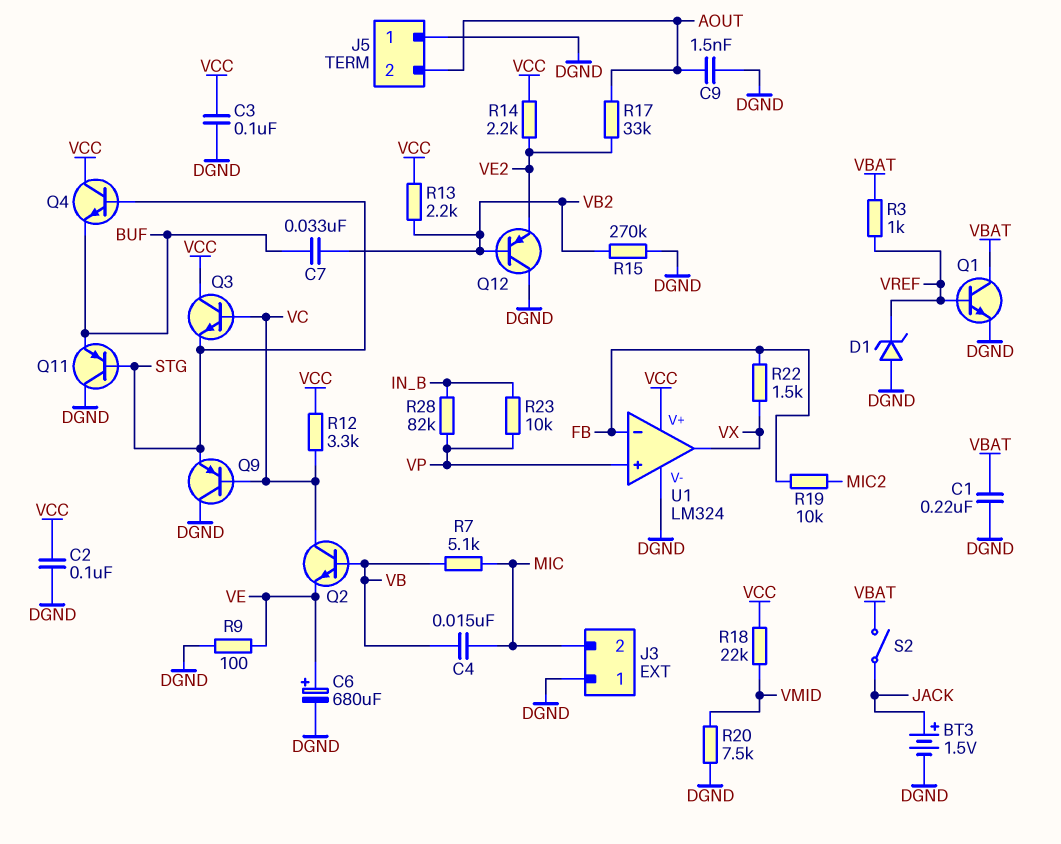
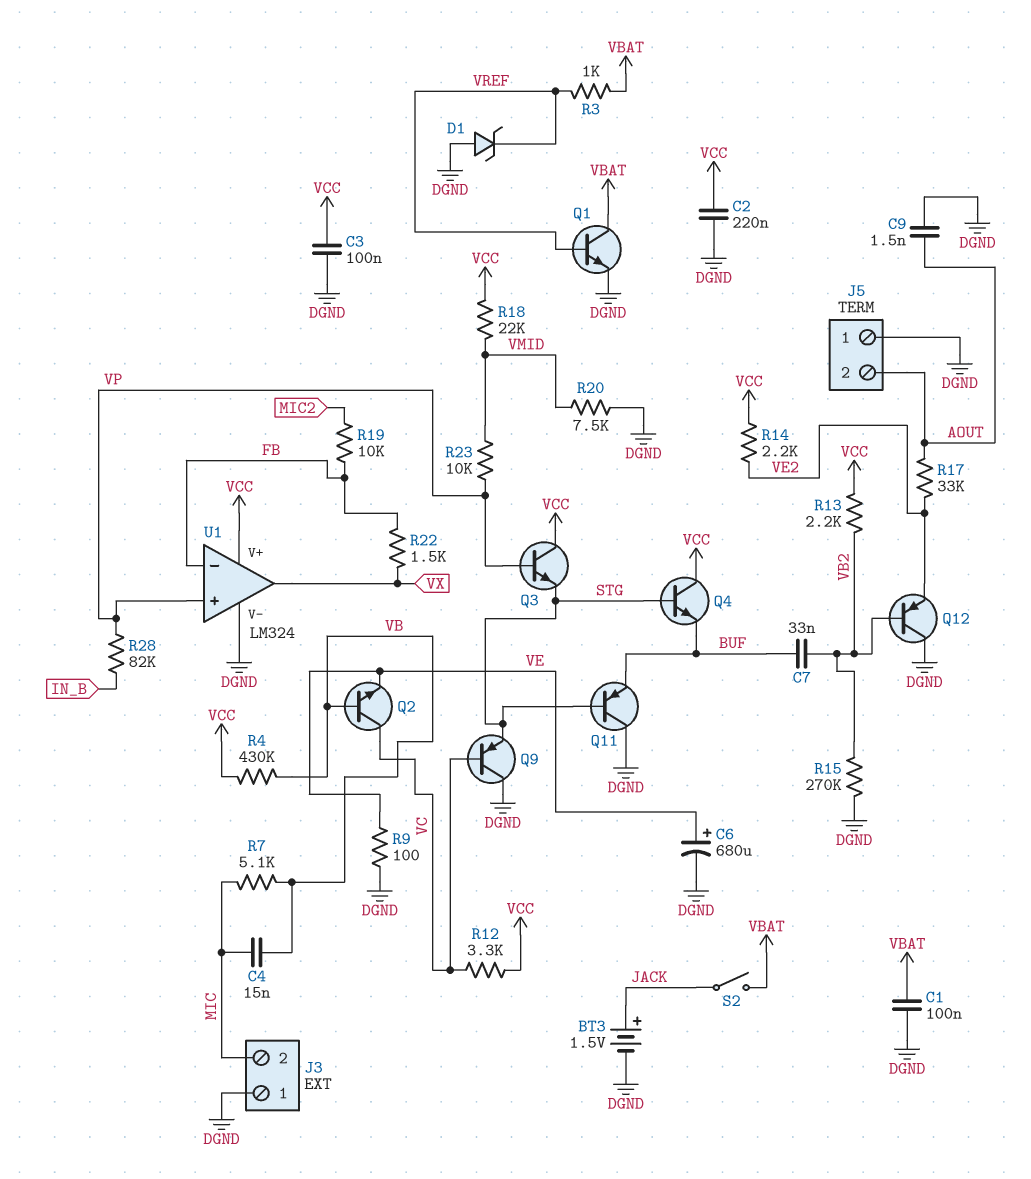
C1: 220nF (DGND, VBAT) -> 100nF (DGND, VBAT)
C2: 100nF (DGND, VCC) -> 220nF (DGND, VCC)
Q3: NPN (B VC, C VCC, E STG) -> NPN (B VP, C VCC, E STG)
R4: none -> 430k (VB, VCC)
R23: 10k (IN_B, VP) -> 10k (VMID, VP)

